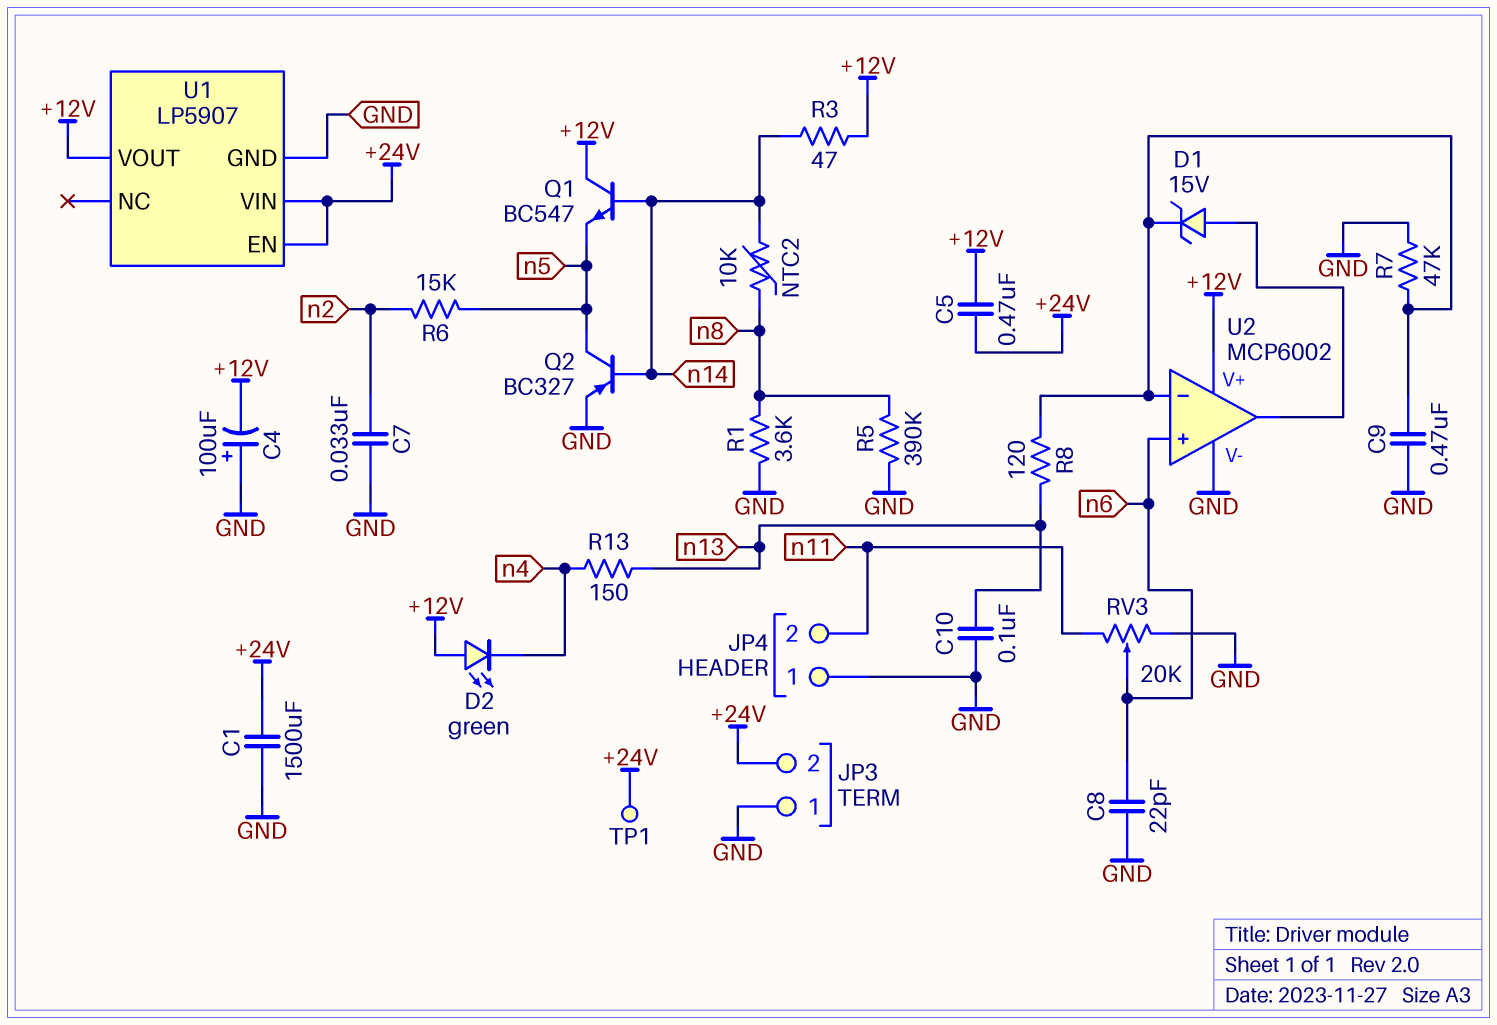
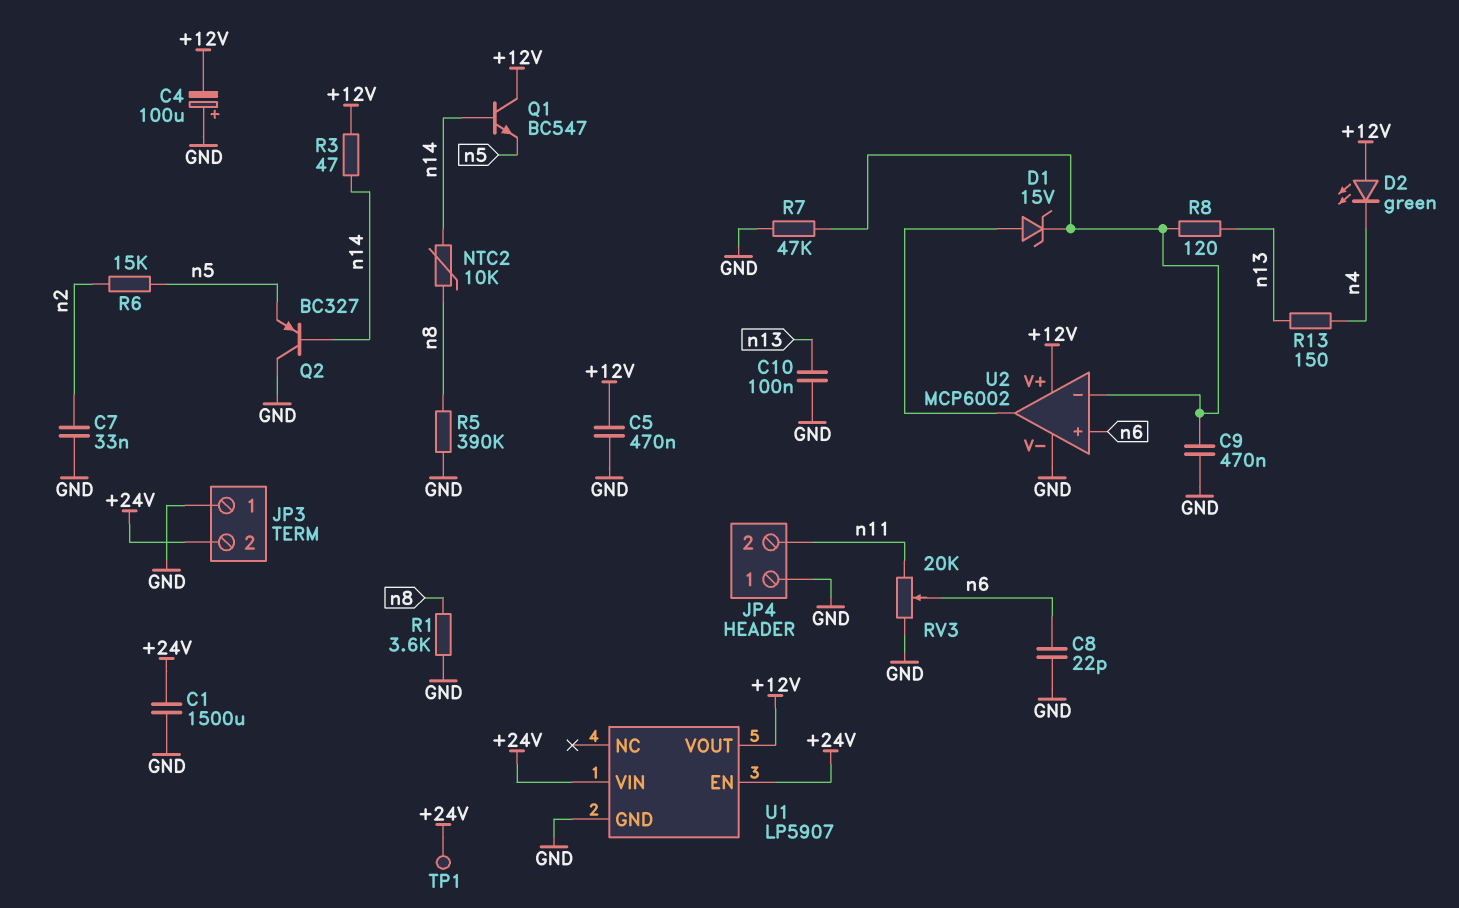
C5: 470nF (+12V, +24V) -> 470nF (+12V, GND)
Q2: PNP BC327 (B n14, C n5, E GND) -> PNP BC327 (B n14, C GND, E n5)

